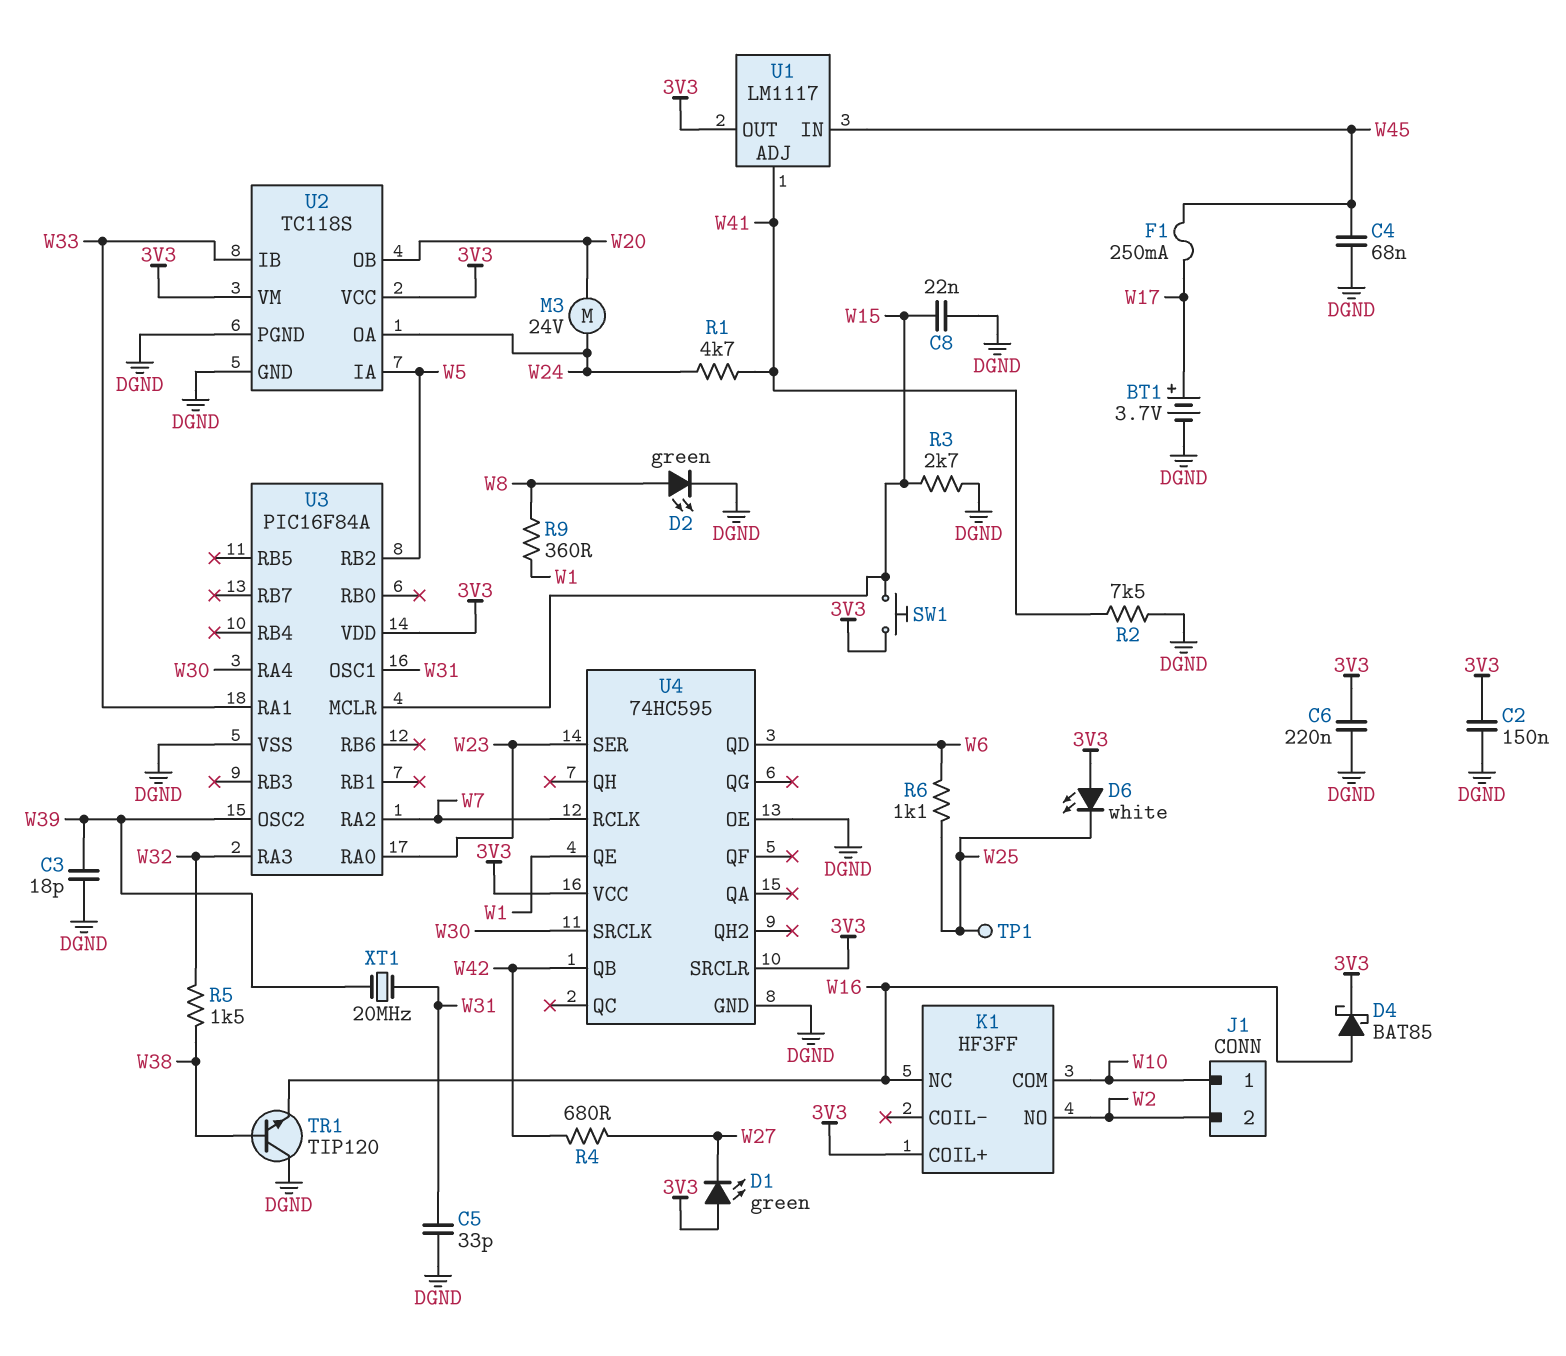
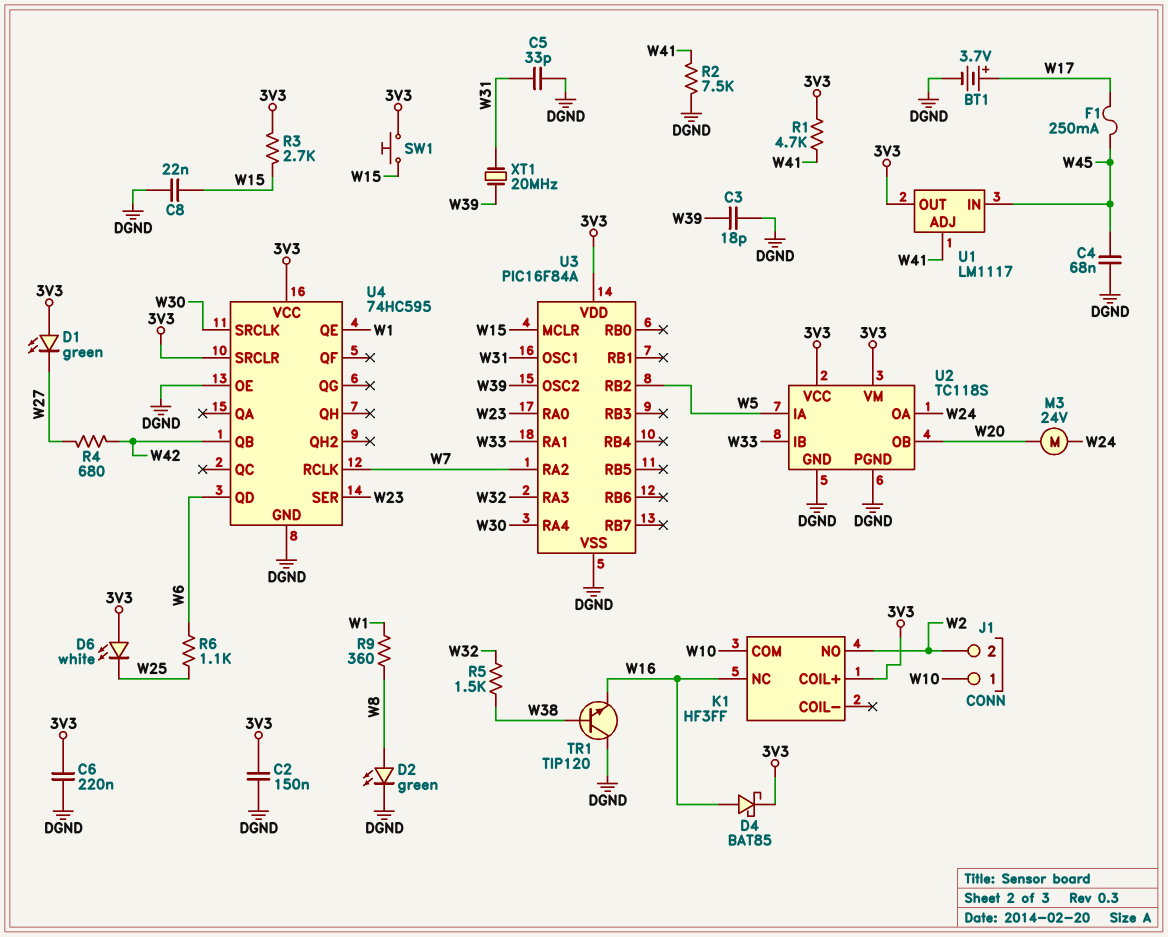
R1: 4.7k (W24, W41) -> 4.7k (3V3, W41)
R3: 2.7k (DGND, W15) -> 2.7k (3V3, W15)
TP1: test point (W25) -> none

